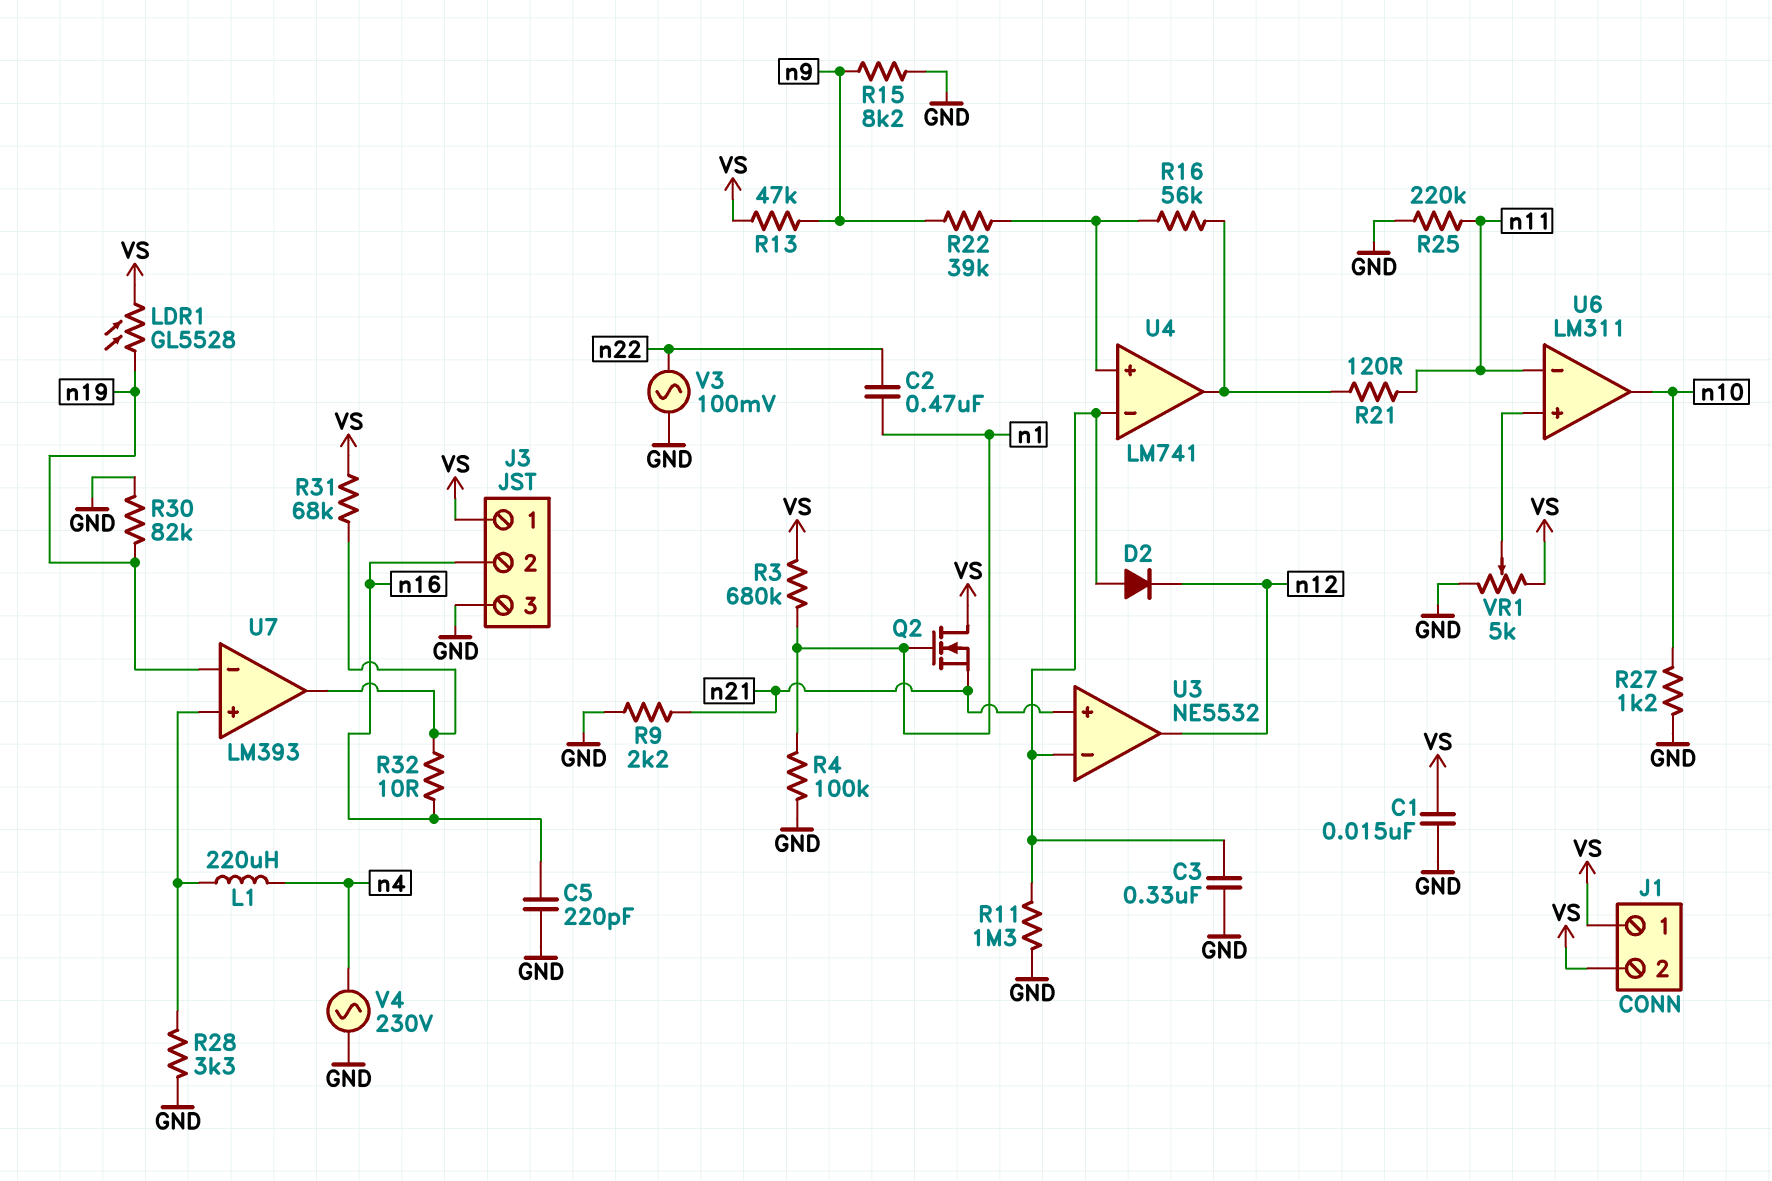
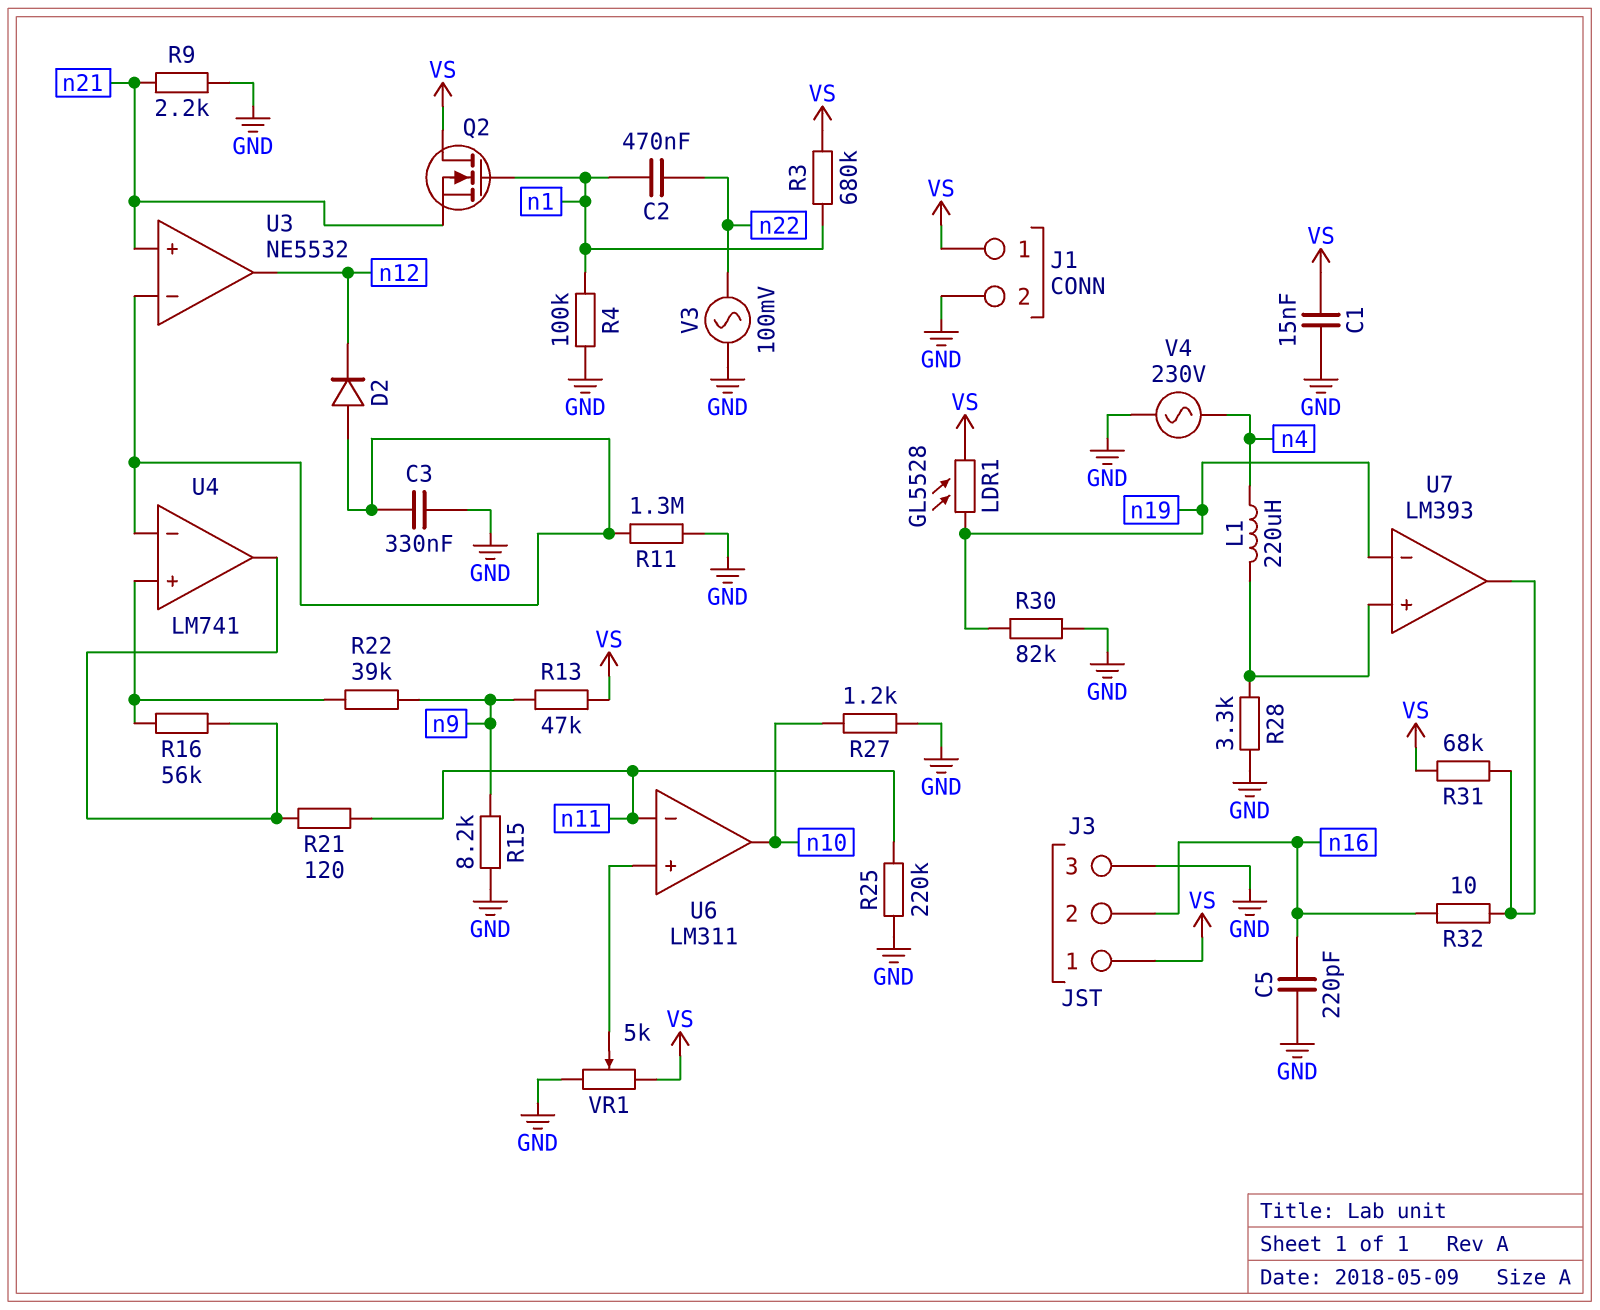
J1 pin 2: VS -> GND

